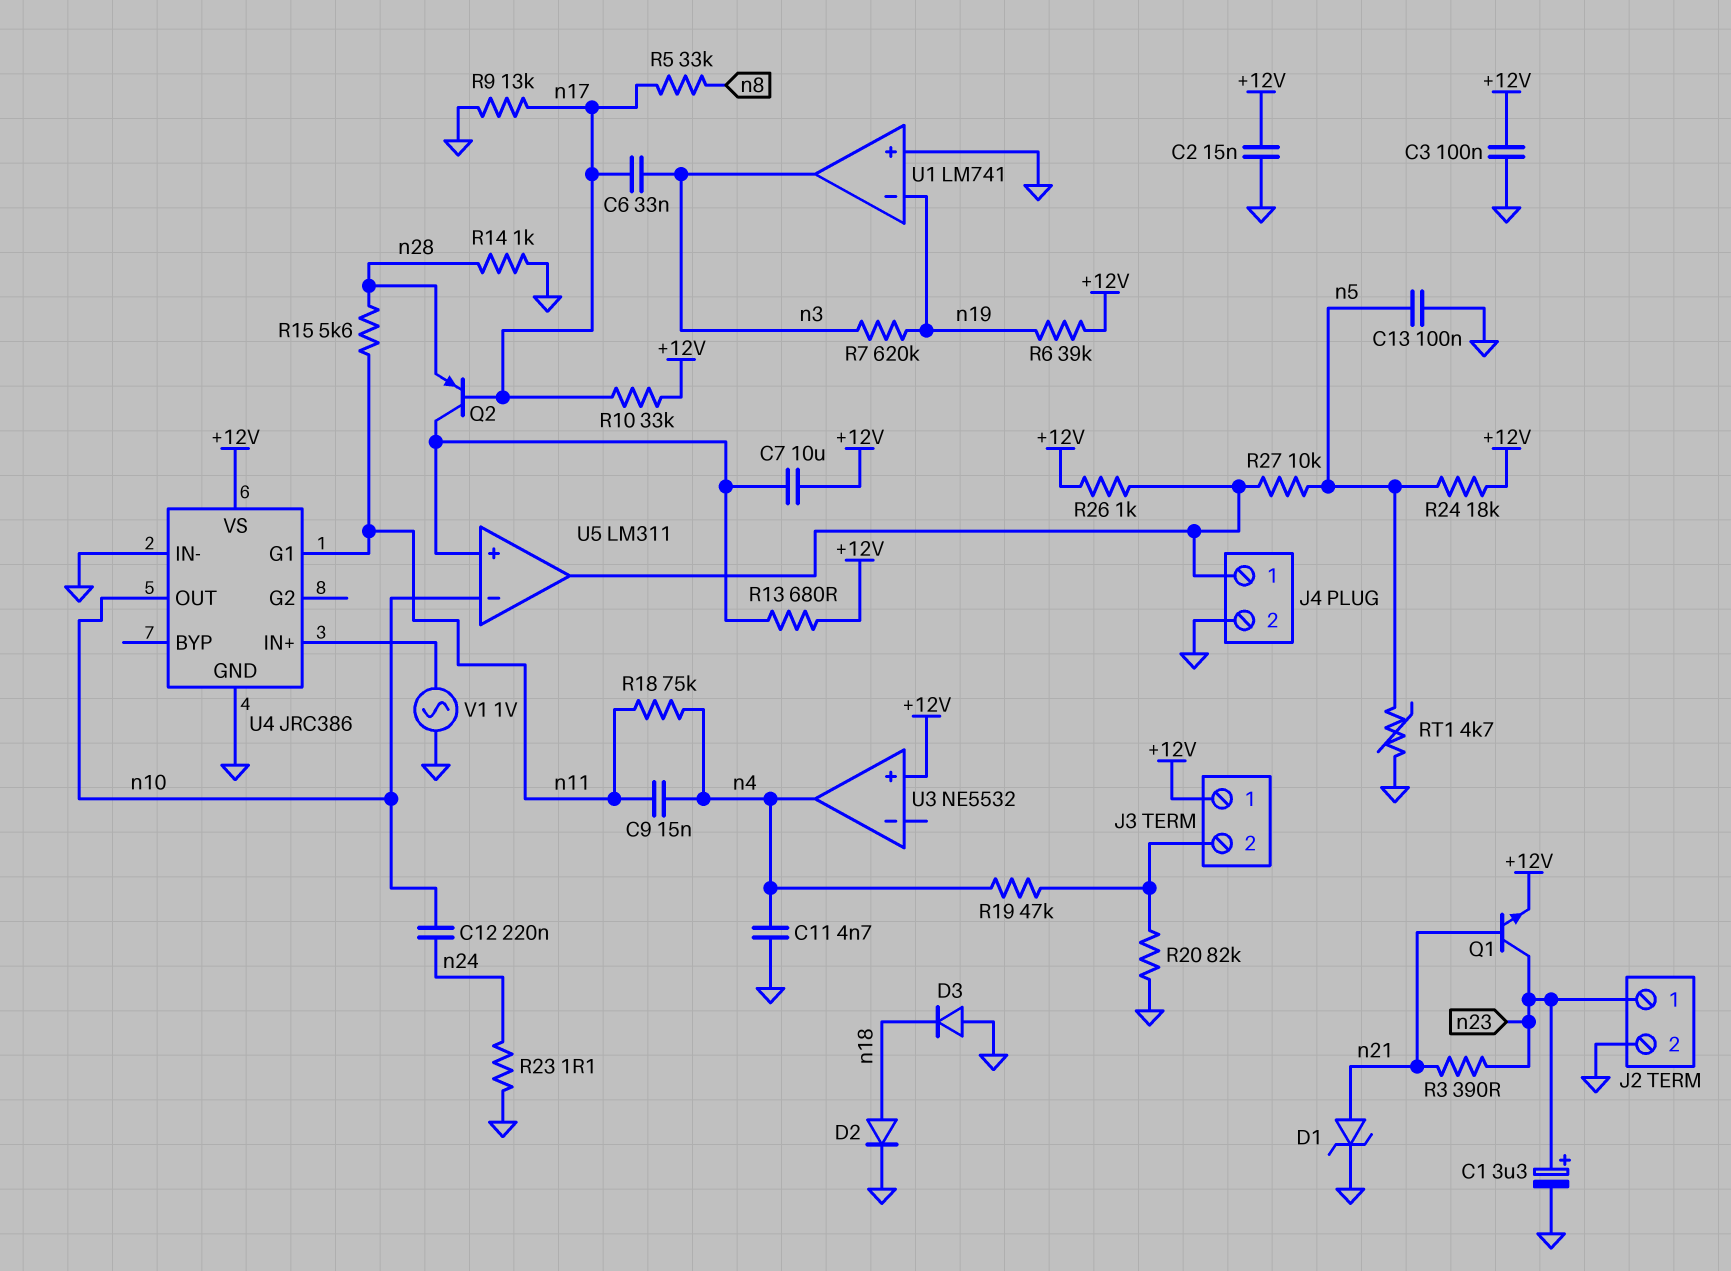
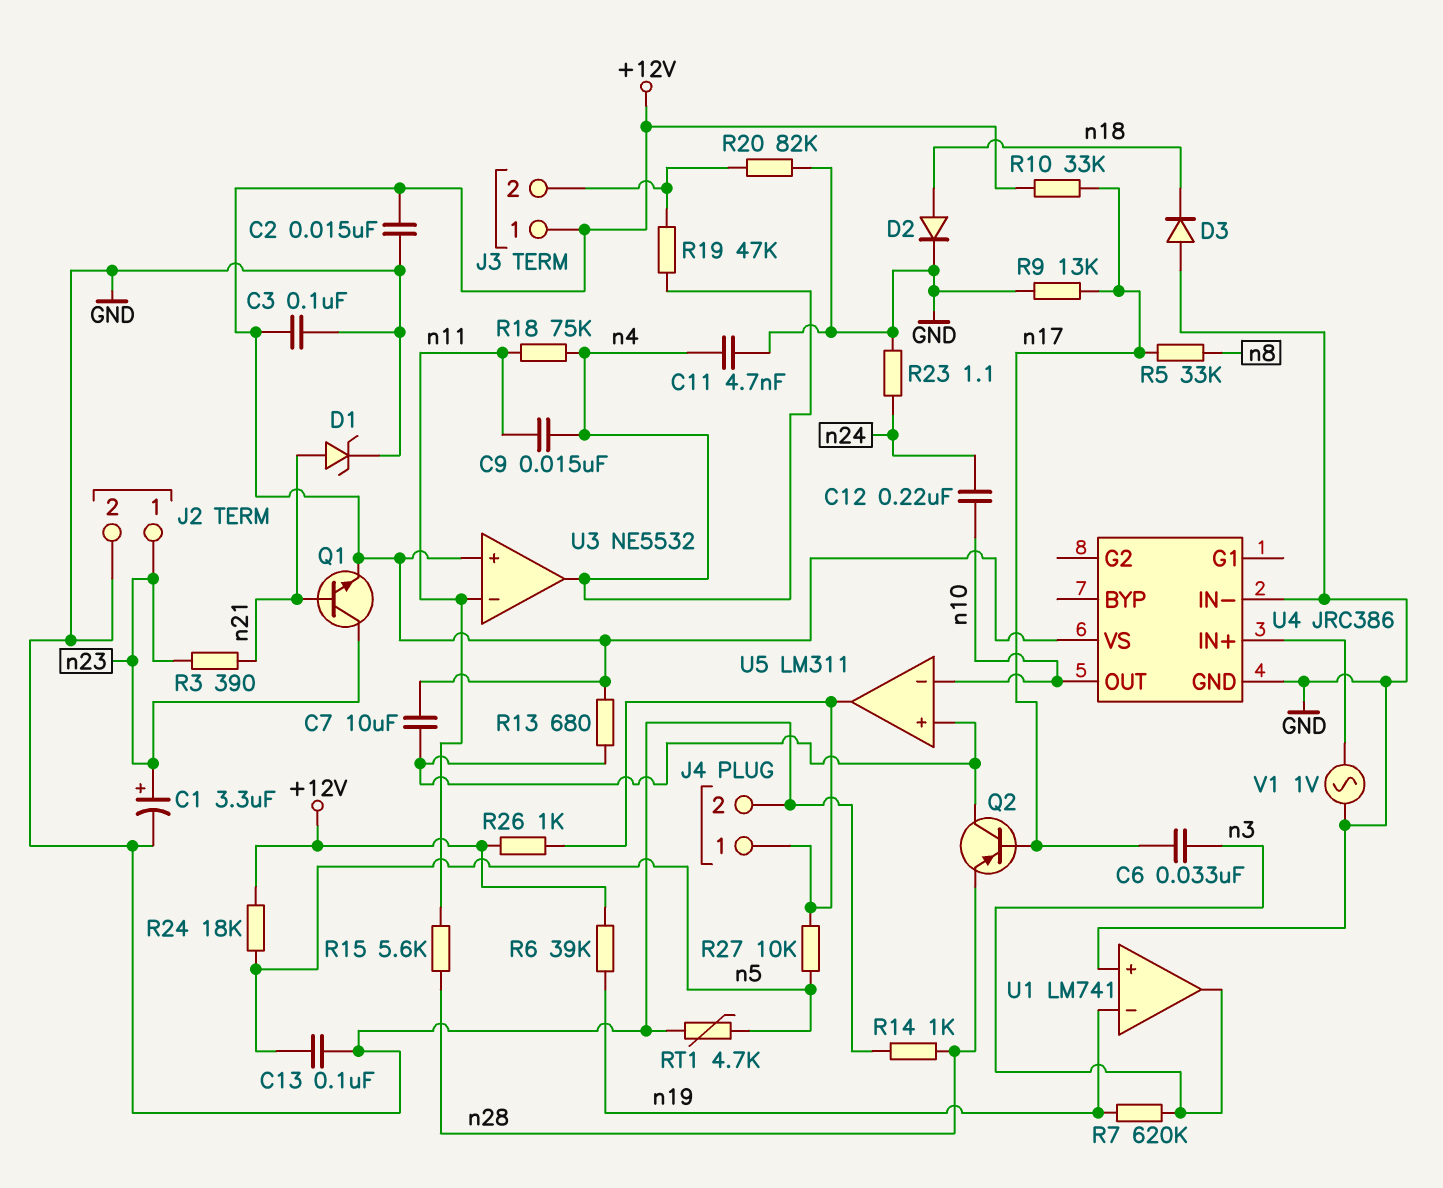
U3 pin in-: none -> n11
U4 pin G1: n11 -> none

